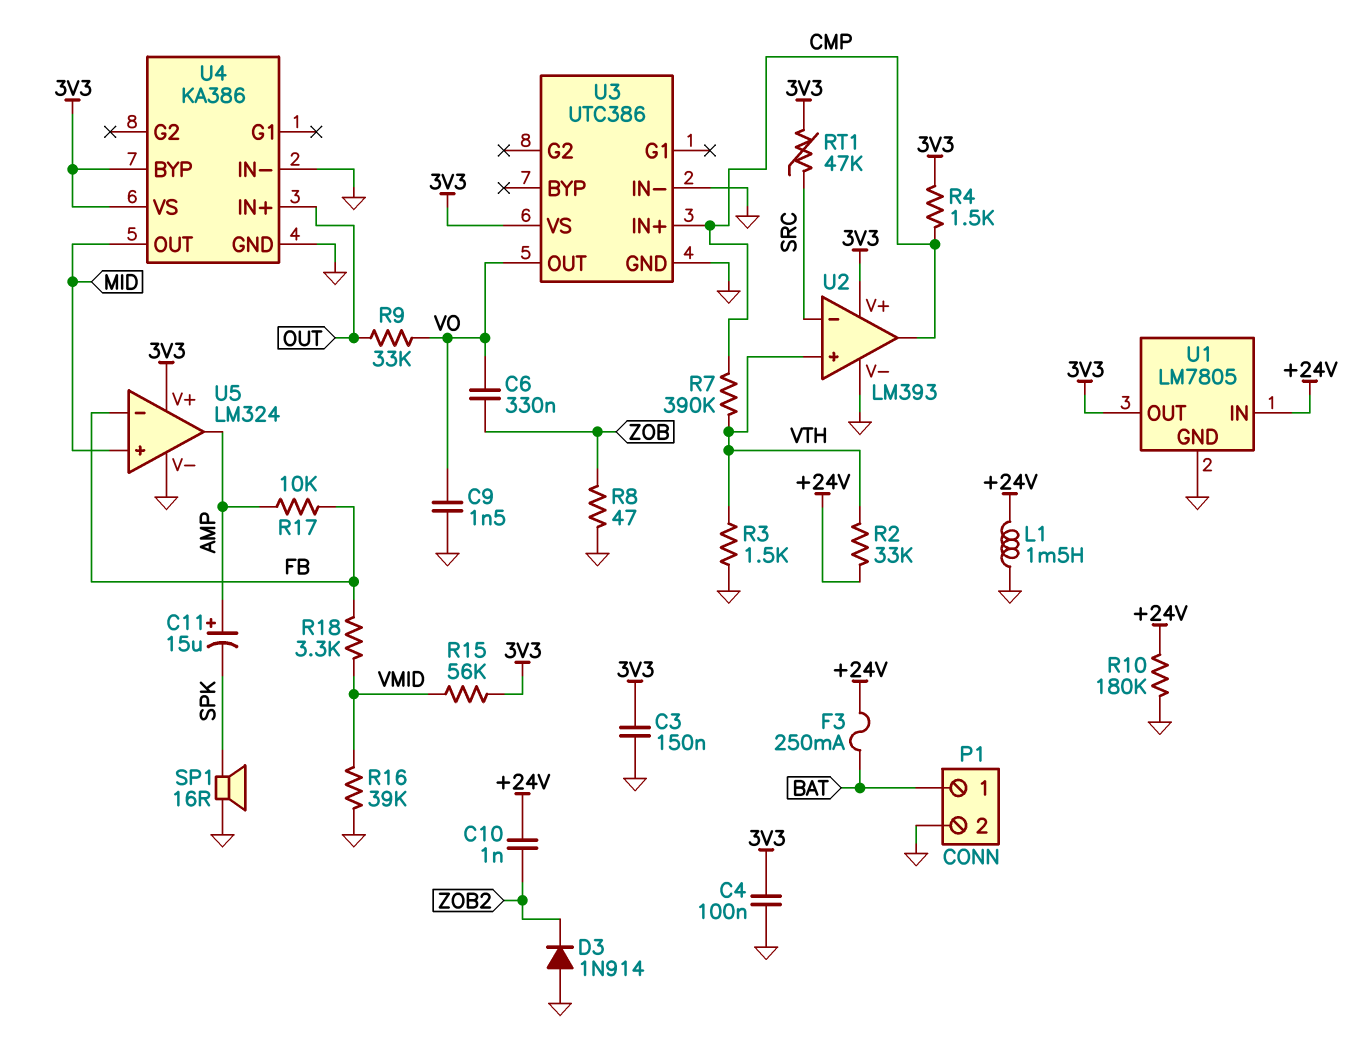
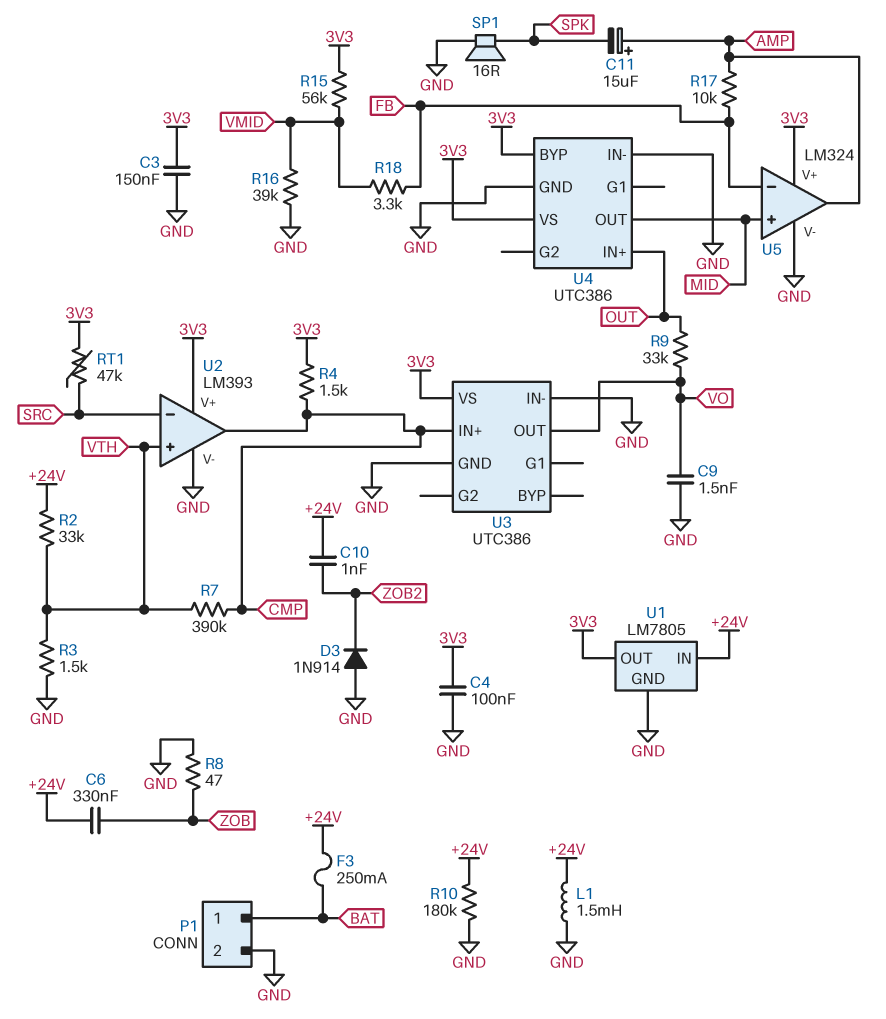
C6: 330nF (VO, ZOB) -> 330nF (+24V, ZOB)
U4: KA386 -> UTC386

